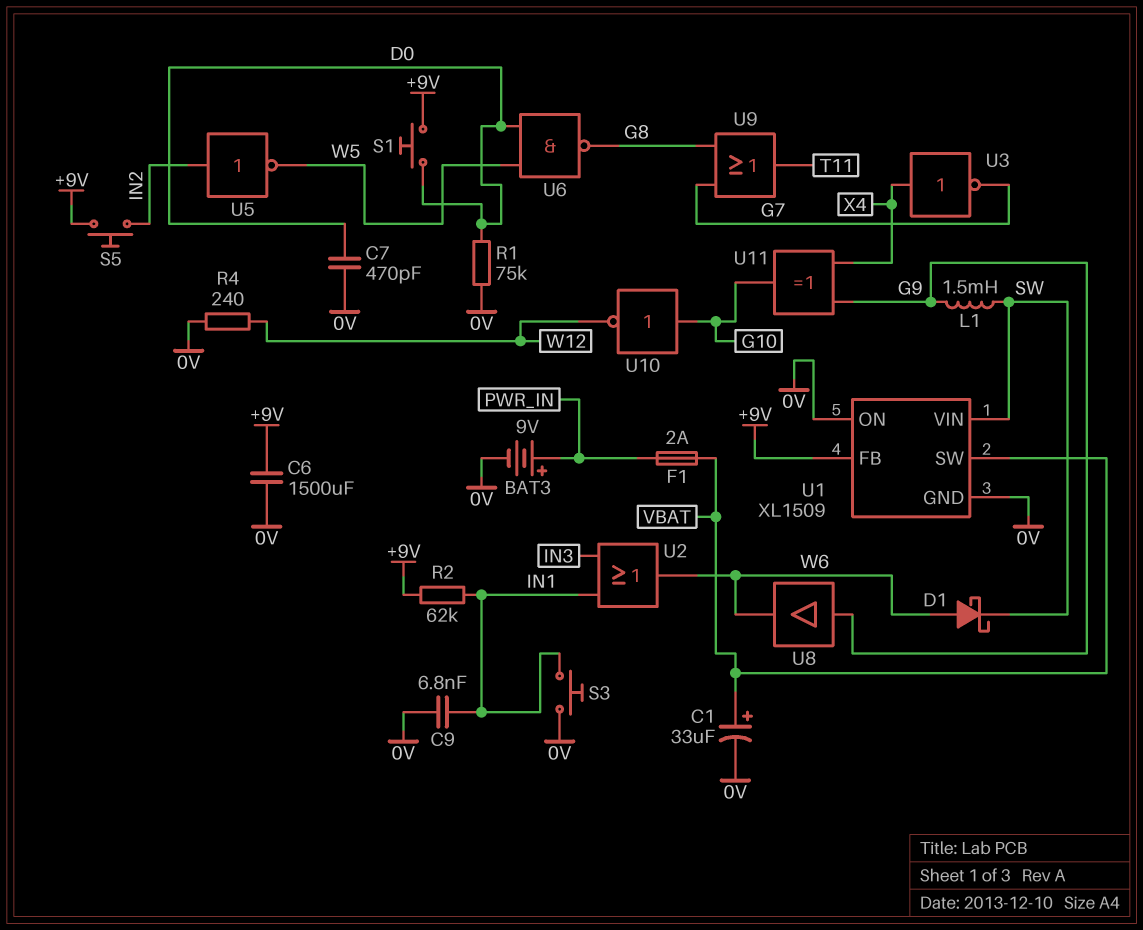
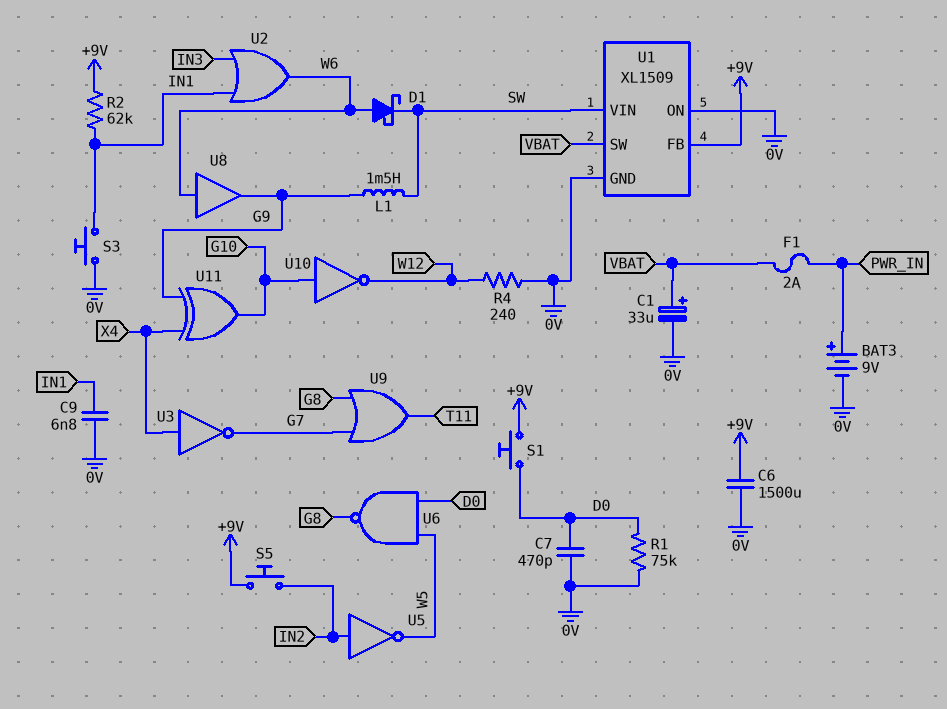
U8: buffer (in G9, out W6) -> buffer (in W6, out G9)

